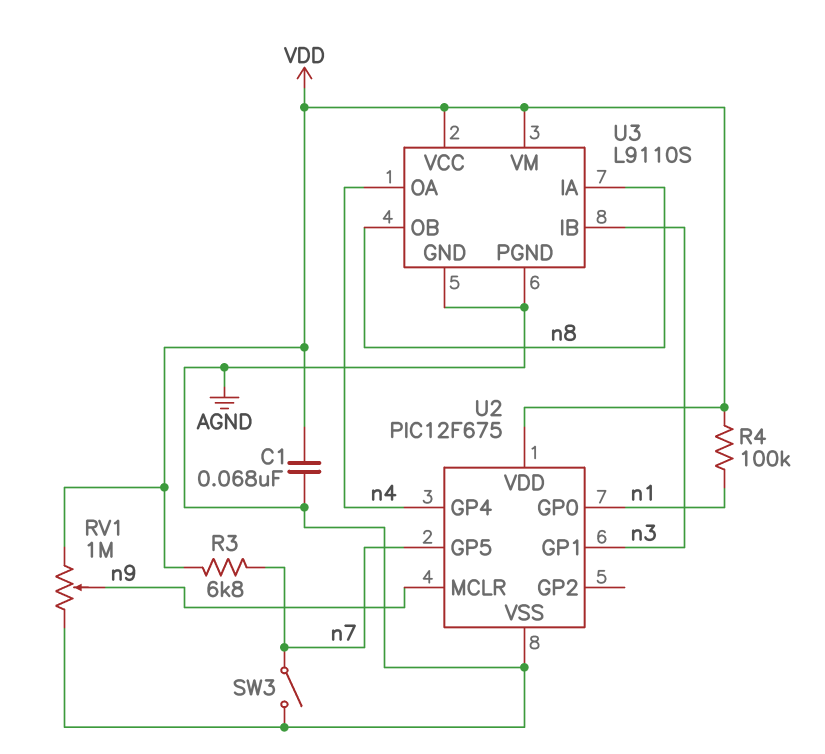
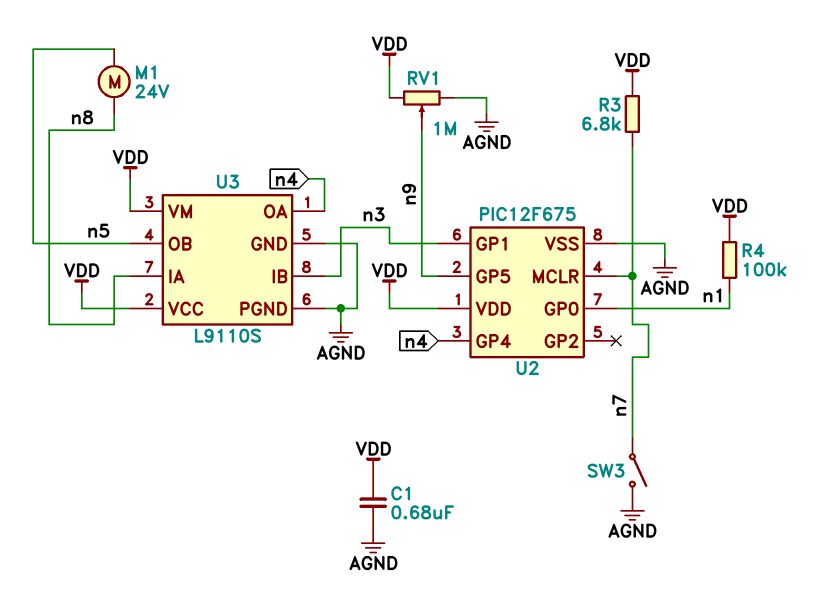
C1: 68nF (AGND, VDD) -> 680nF (AGND, VDD)
M1: none -> motor 24V (n5, n8)
U2 pin GP5: n7 -> n9
U2 pin MCLR: n9 -> n7
U3 pin OB: n8 -> n5

